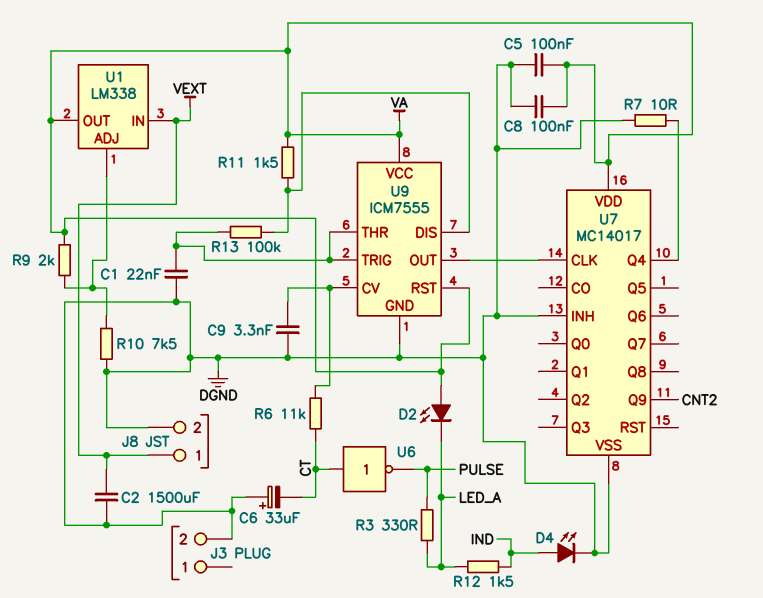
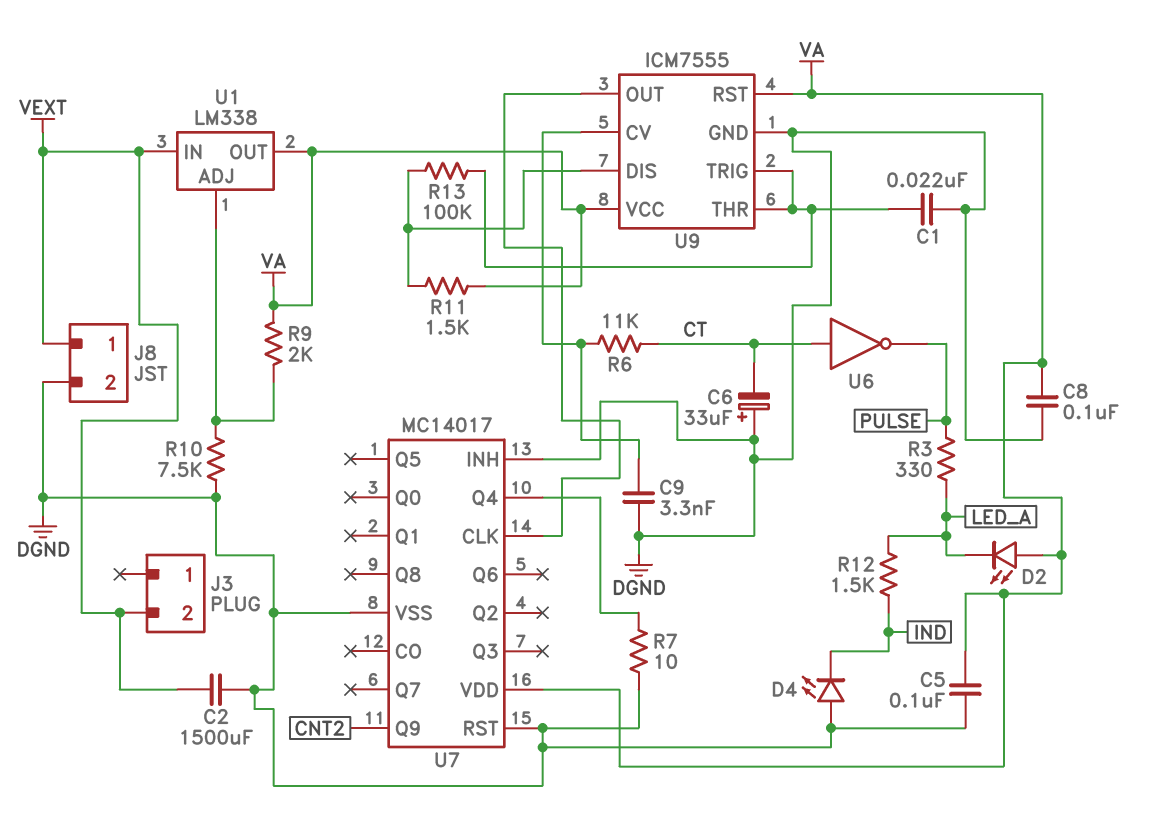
D4: LED (A IND, K DGND) -> LED (A DGND, K IND)
J3 pin 2: DGND -> VEXT
U7 pin RST: none -> DGND

